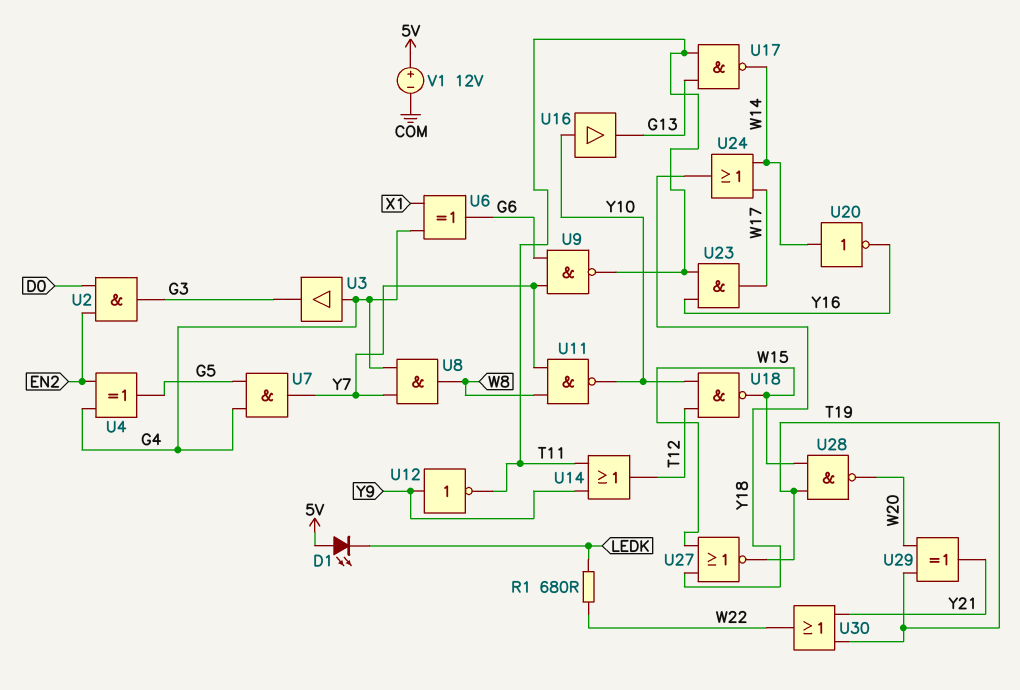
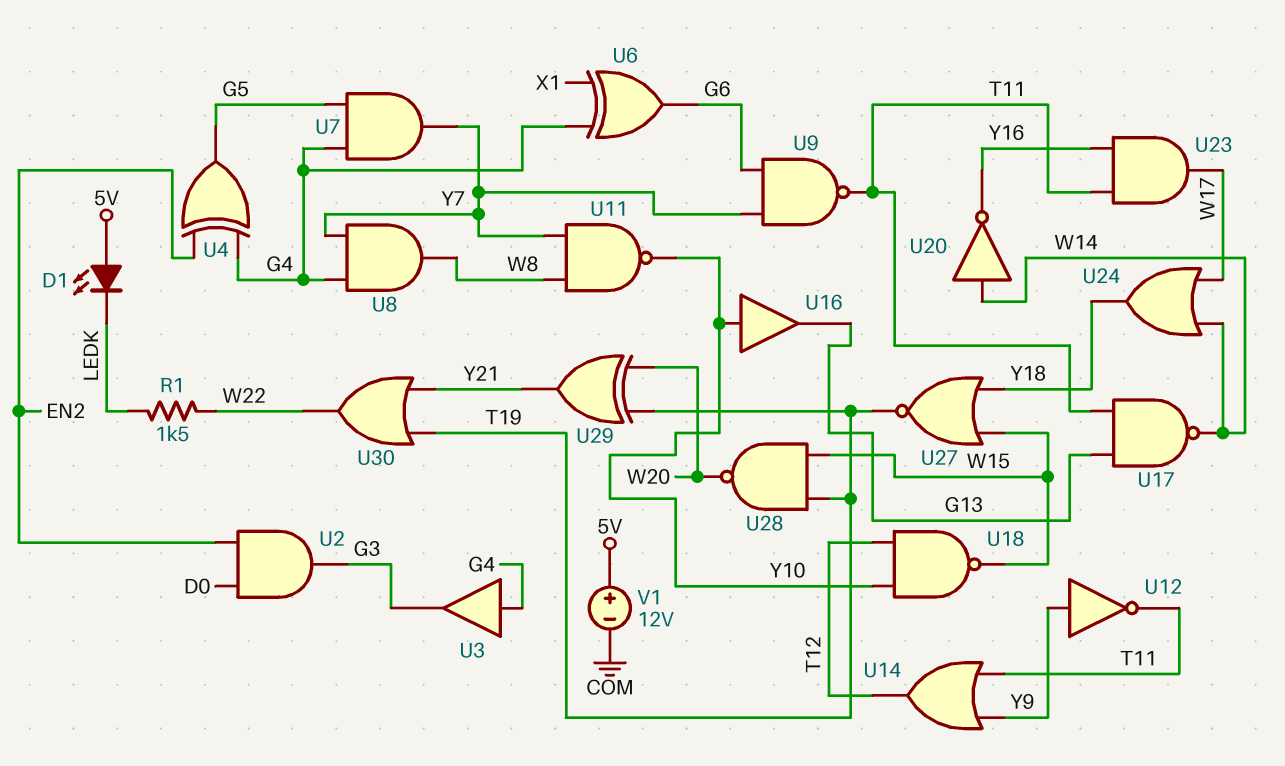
R1: 680 (LEDK, W22) -> 1.5k (LEDK, W22)

